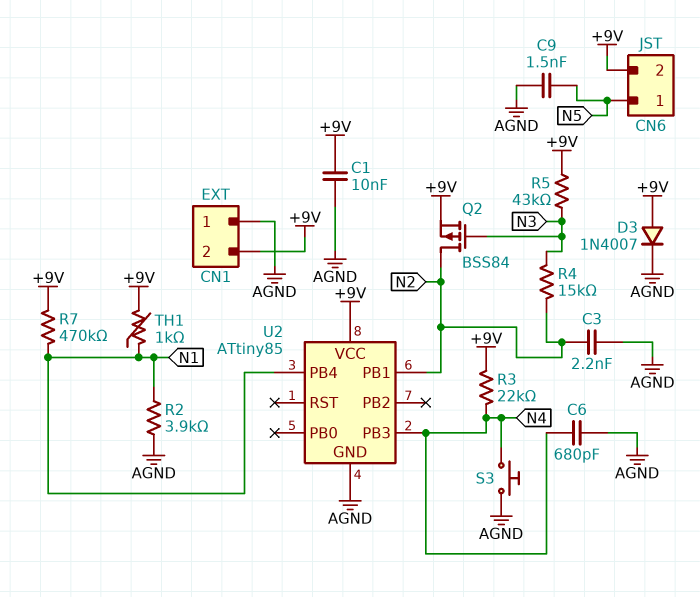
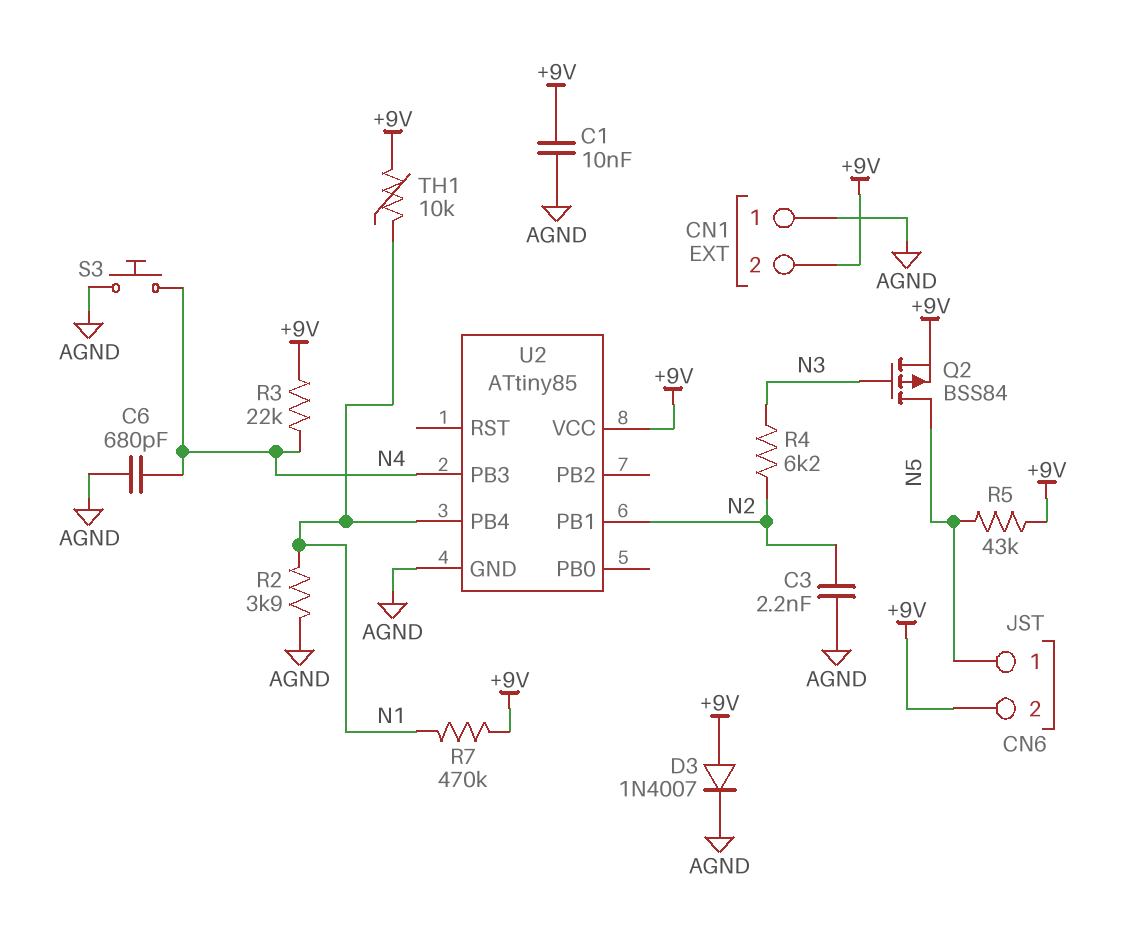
C9: 1.5nF (AGND, N5) -> none
Q2: PMOS BSS84 (G N3, D N2, S +9V) -> PMOS BSS84 (G N3, D N5, S +9V)
R4: 15k (N2, N3) -> 6.2k (N2, N3)
R5: 43k (+9V, N3) -> 43k (+9V, N5)
TH1: 1k (+9V, N1) -> 10k (+9V, N1)

